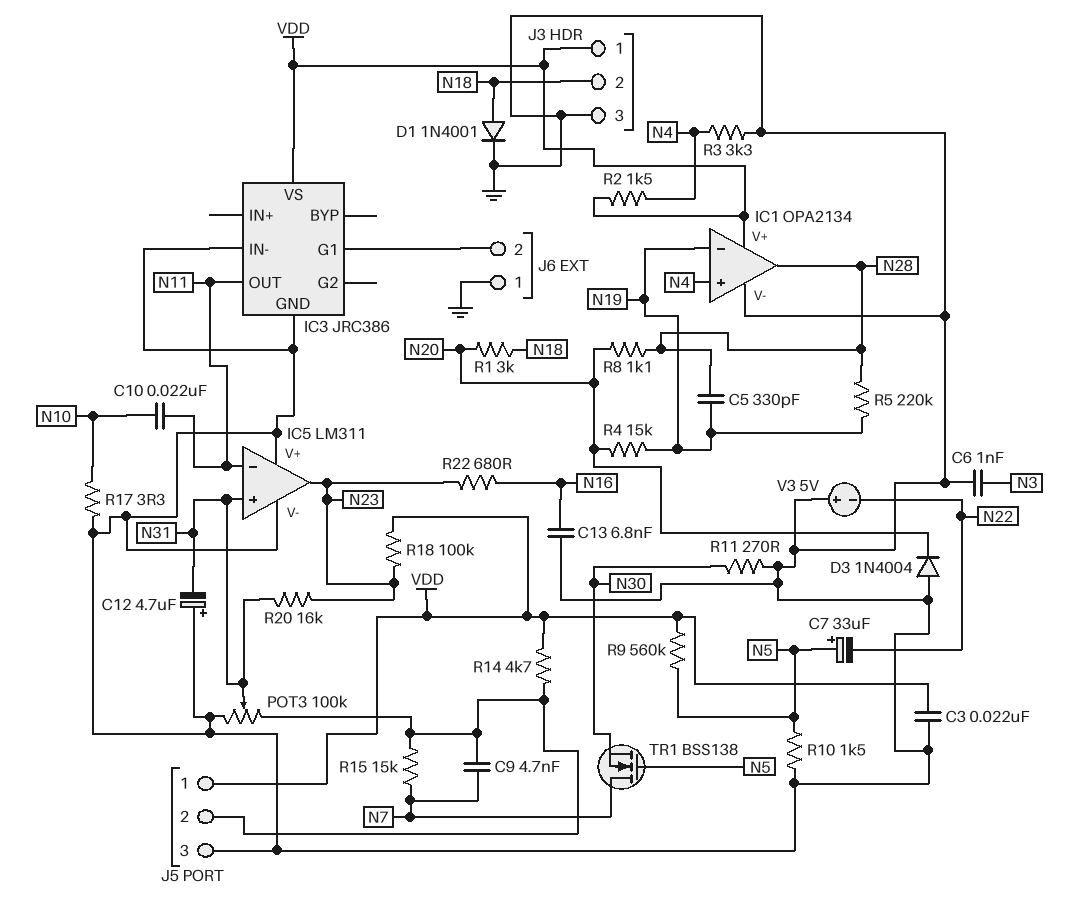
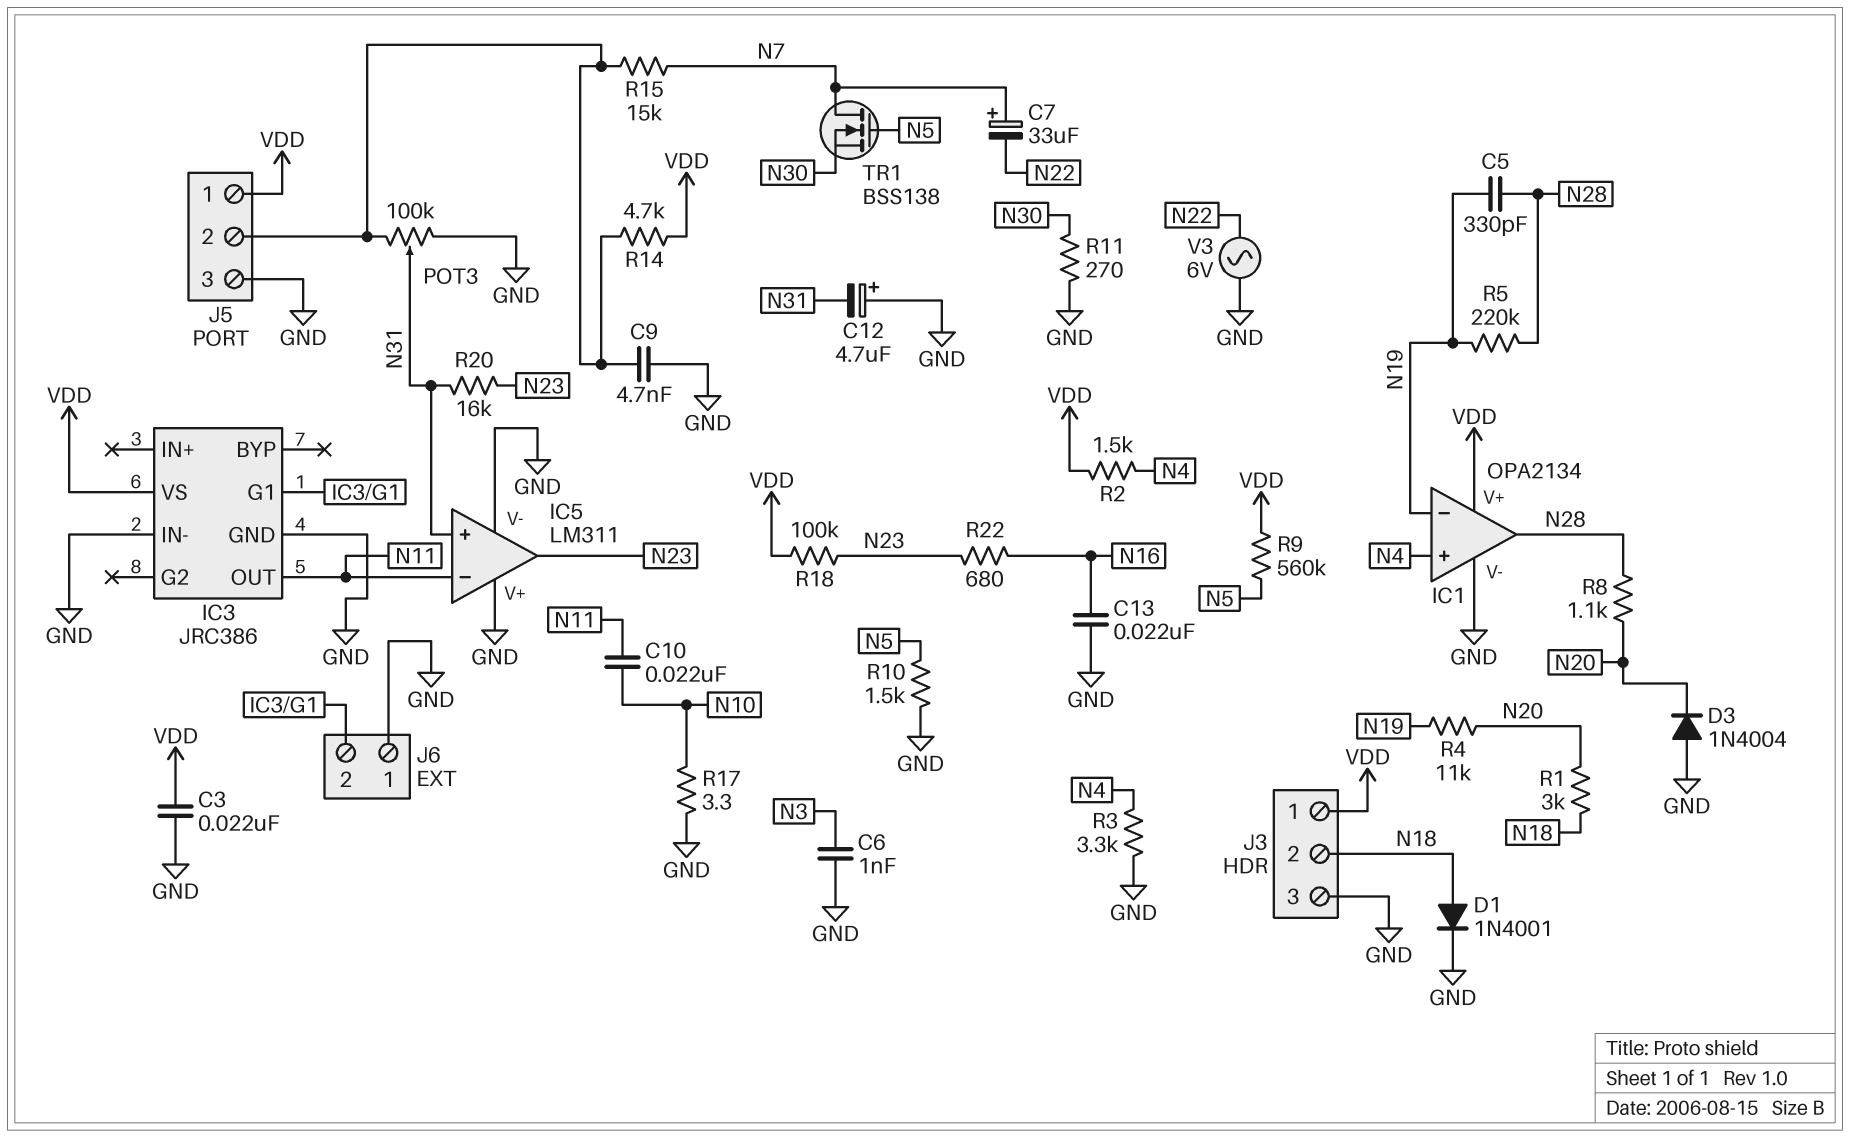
C7: 33uF (plus N5, minus N22) -> 33uF (plus N7, minus N22)
C9: 4.7nF (J5/2, N7) -> 4.7nF (GND, J5/2)
C13: 6.8nF (GND, N16) -> 22nF (GND, N16)
R4: 15k (N19, N20) -> 11k (N19, N20)
V3: 5V (plus GND, minus N22) -> AC 6V (GND, N22)

